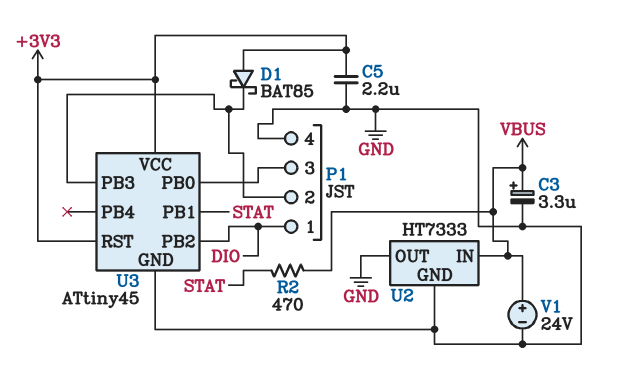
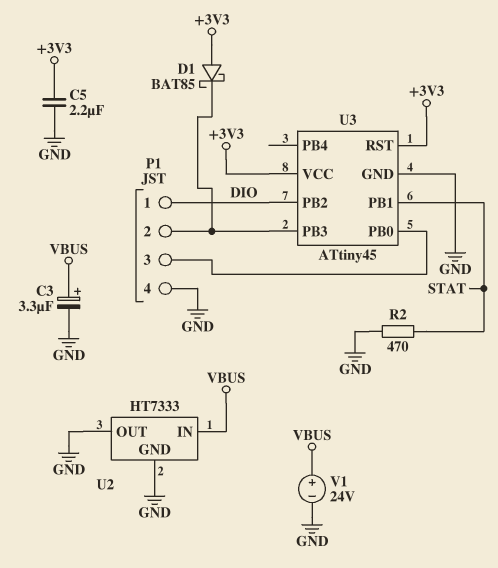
R2: 470 (STAT, VBUS) -> 470 (GND, STAT)

